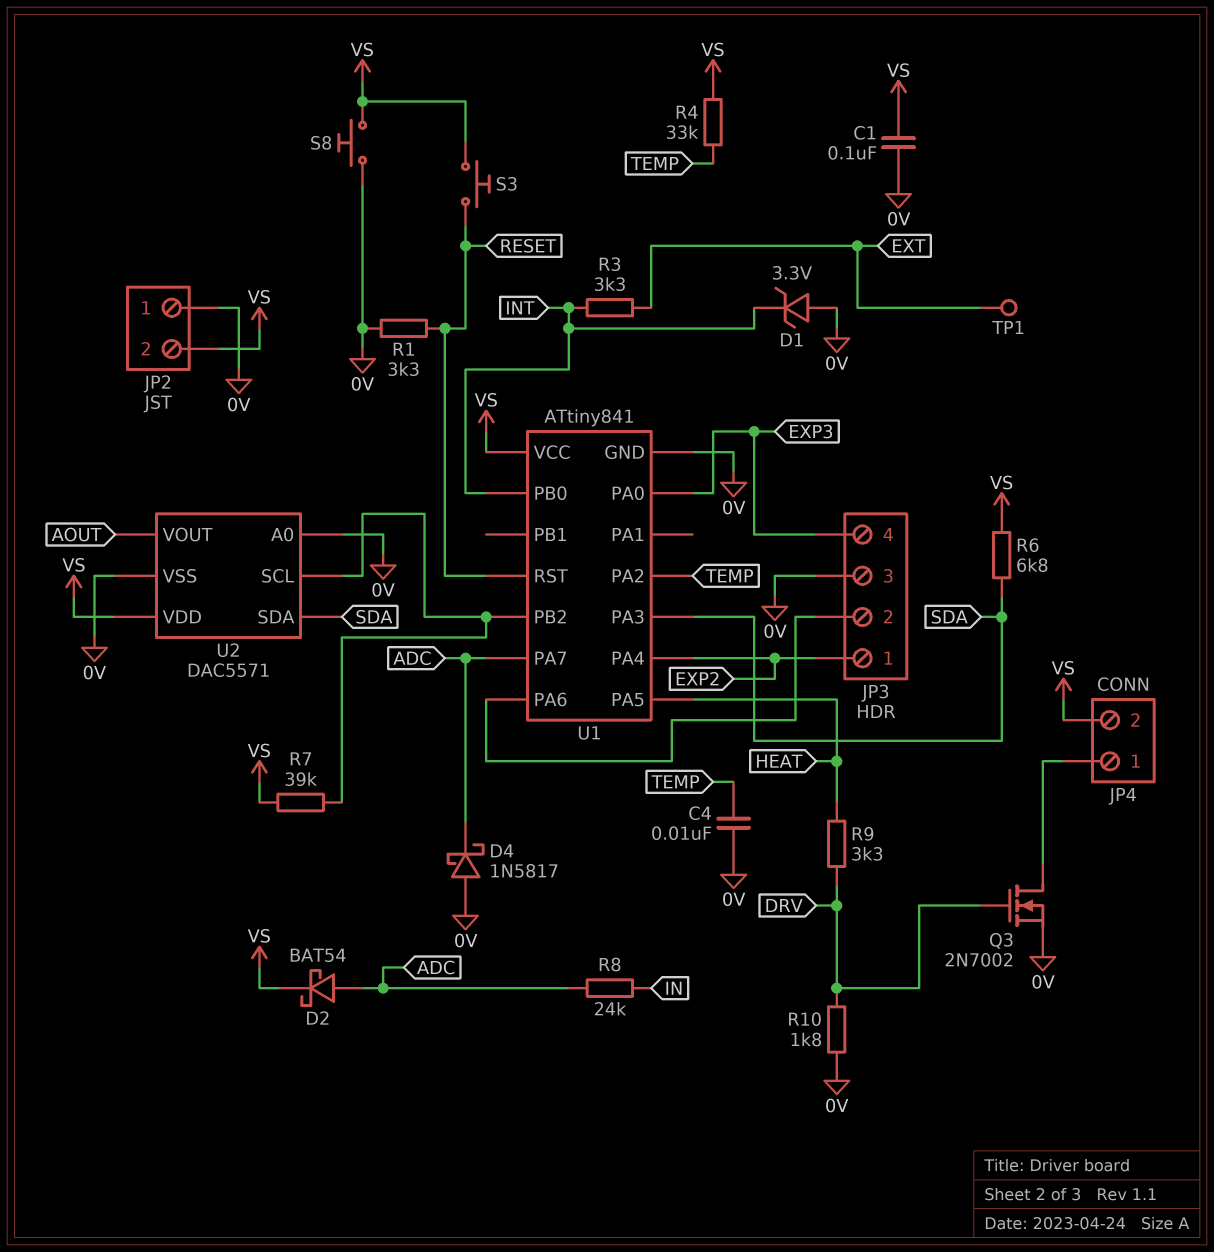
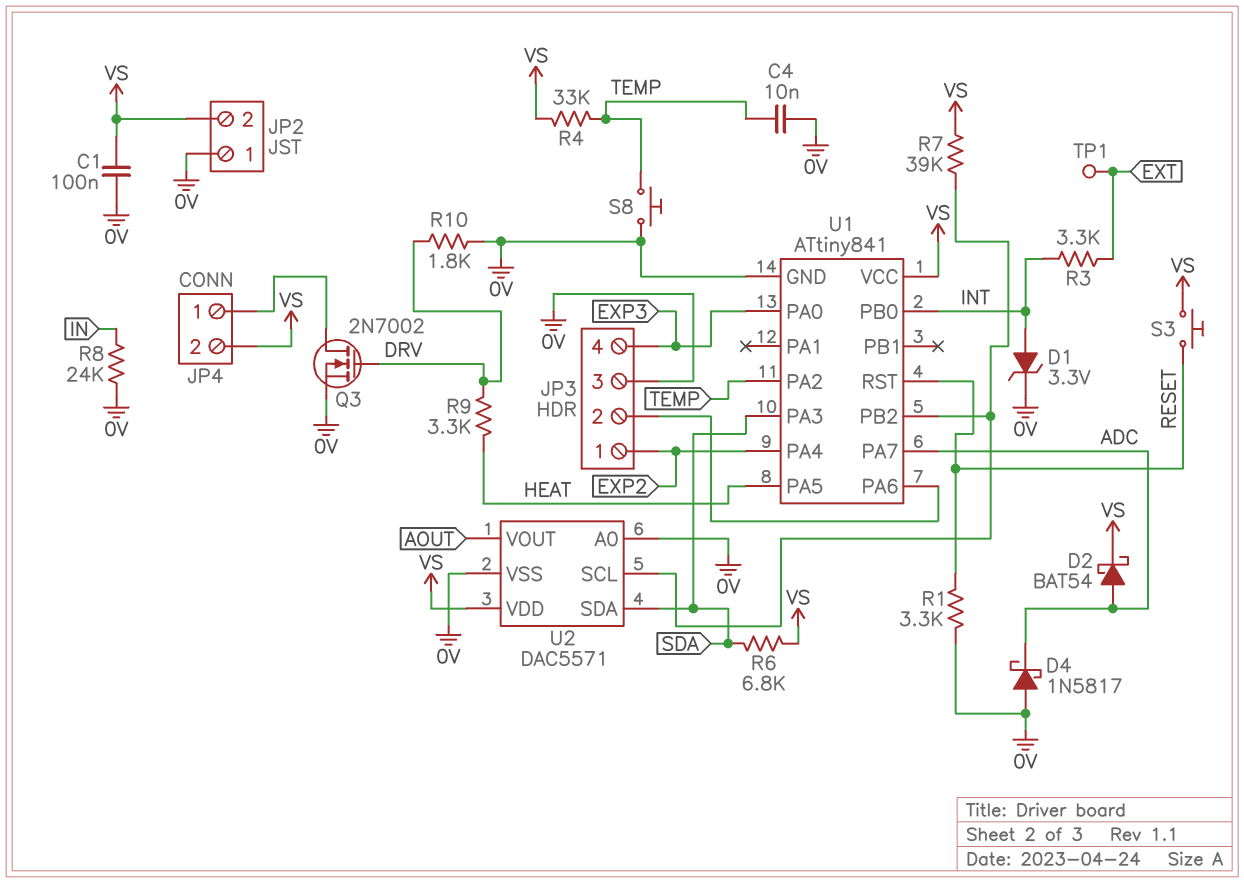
D1: zener 3.3V (A 0V, K INT) -> zener 3.3V (A INT, K 0V)
R8: 24k (ADC, IN) -> 24k (0V, IN)
S8: button (0V, VS) -> button (0V, TEMP)

